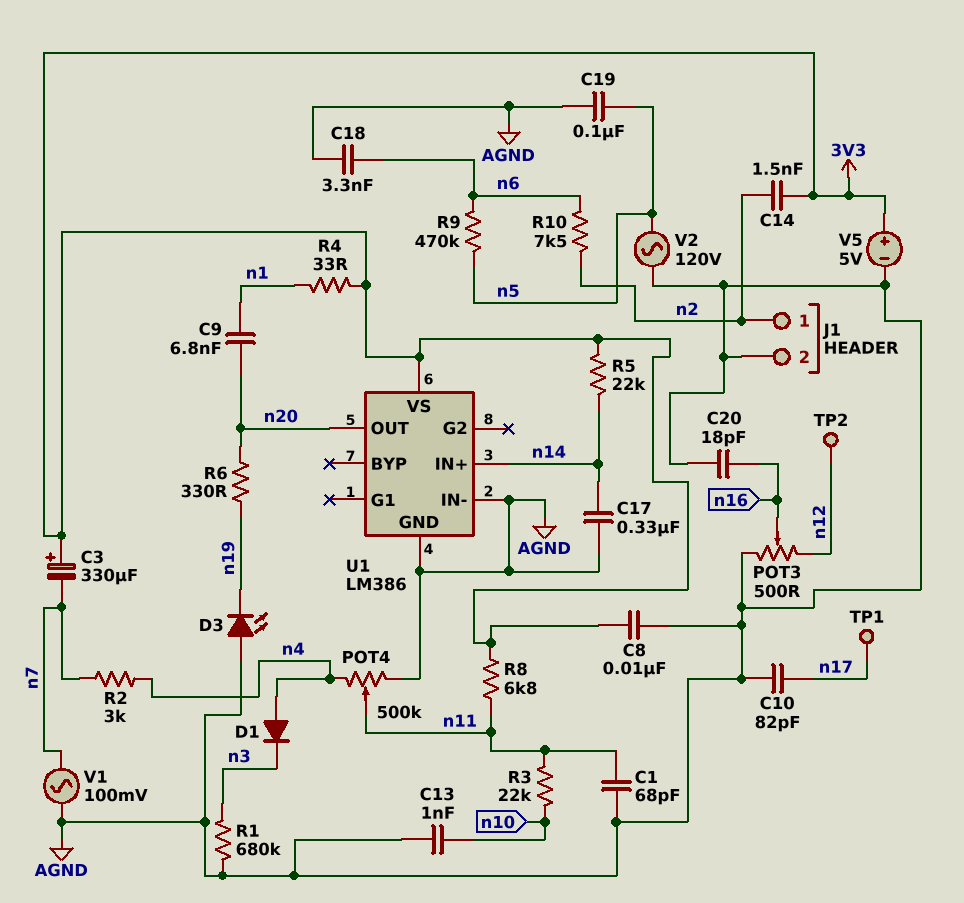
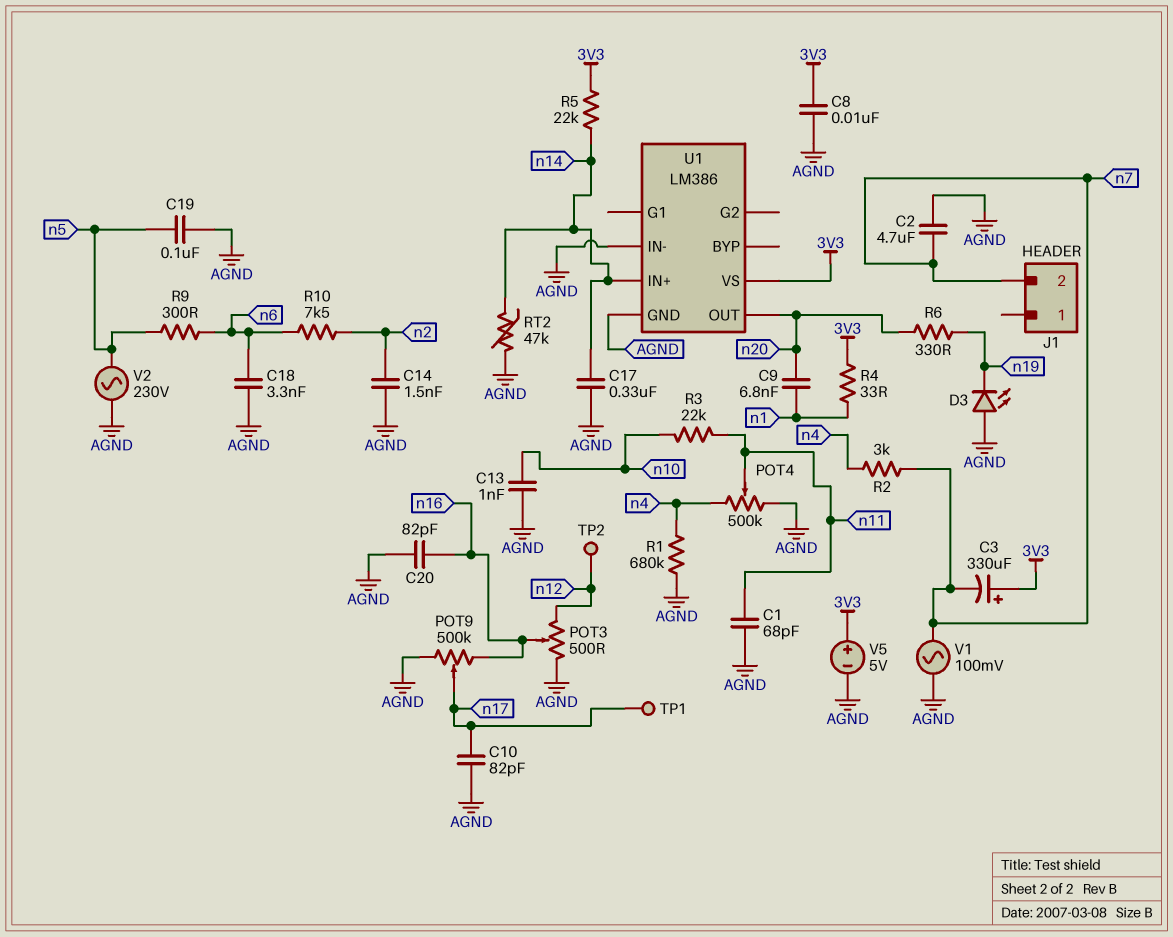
C2: none -> 4.7uF (AGND, n7)
C14: 1.5nF (3V3, n2) -> 1.5nF (AGND, n2)
C20: 18pF (AGND, n16) -> 82pF (AGND, n16)
D1: diode (A n4, K n3) -> none
J1 pin 1: n2 -> none
J1 pin 2: AGND -> n7
POT9: none -> 500k (AGND, n16, wiper n17)
R1: 680k (AGND, n3) -> 680k (AGND, n4)
R8: 6.8k (3V3, n11) -> none
R9: 470k (n5, n6) -> 300 (n5, n6)
RT2: none -> 47k (AGND, n14)
V2: AC 120V (AGND, n5) -> AC 230V (AGND, n5)

